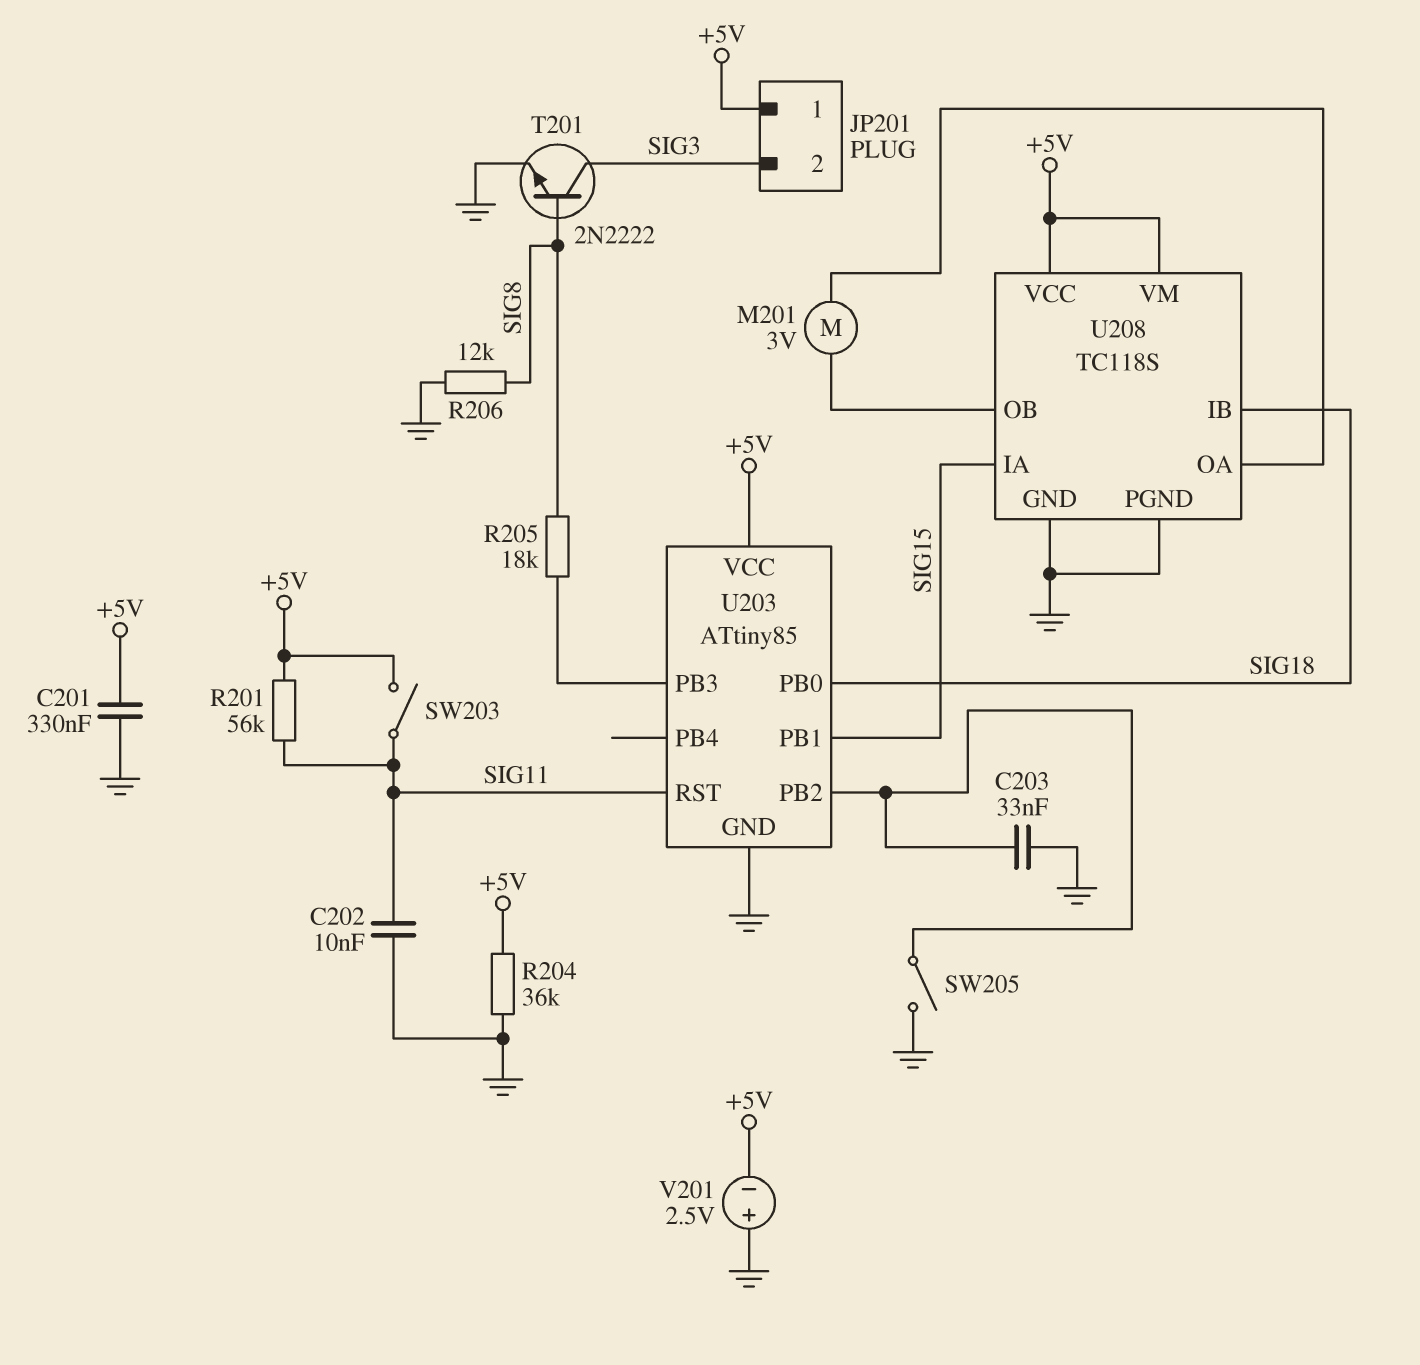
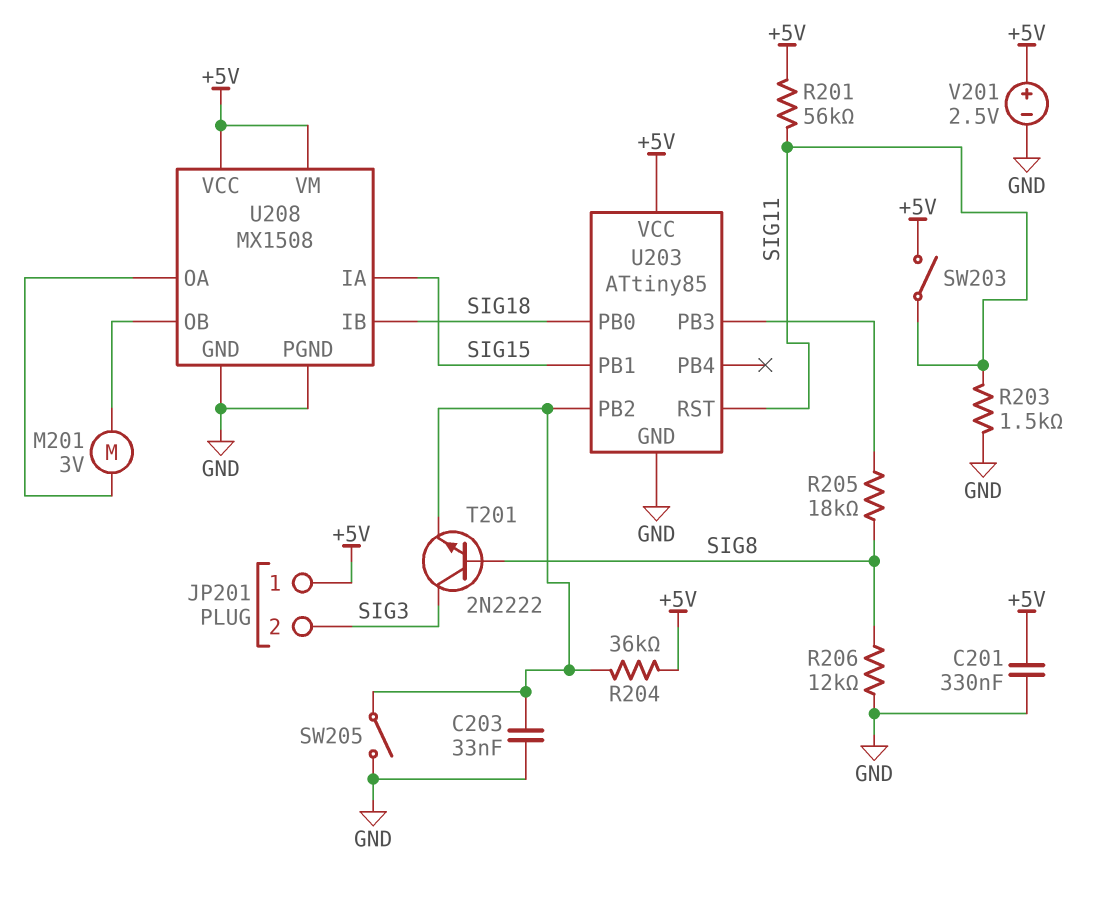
C202: 10nF (GND, SIG11) -> none
R203: none -> 1.5k (GND, SIG11)
R204: 36k (+5V, GND) -> 36k (+5V, U203/PB2)
T201: NPN 2N2222 (B SIG8, C SIG3, E GND) -> NPN 2N2222 (B SIG8, C SIG3, E U203/PB2)
U208: TC118S -> MX1508
V201: 2.5V (plus GND, minus +5V) -> 2.5V (plus +5V, minus GND)

